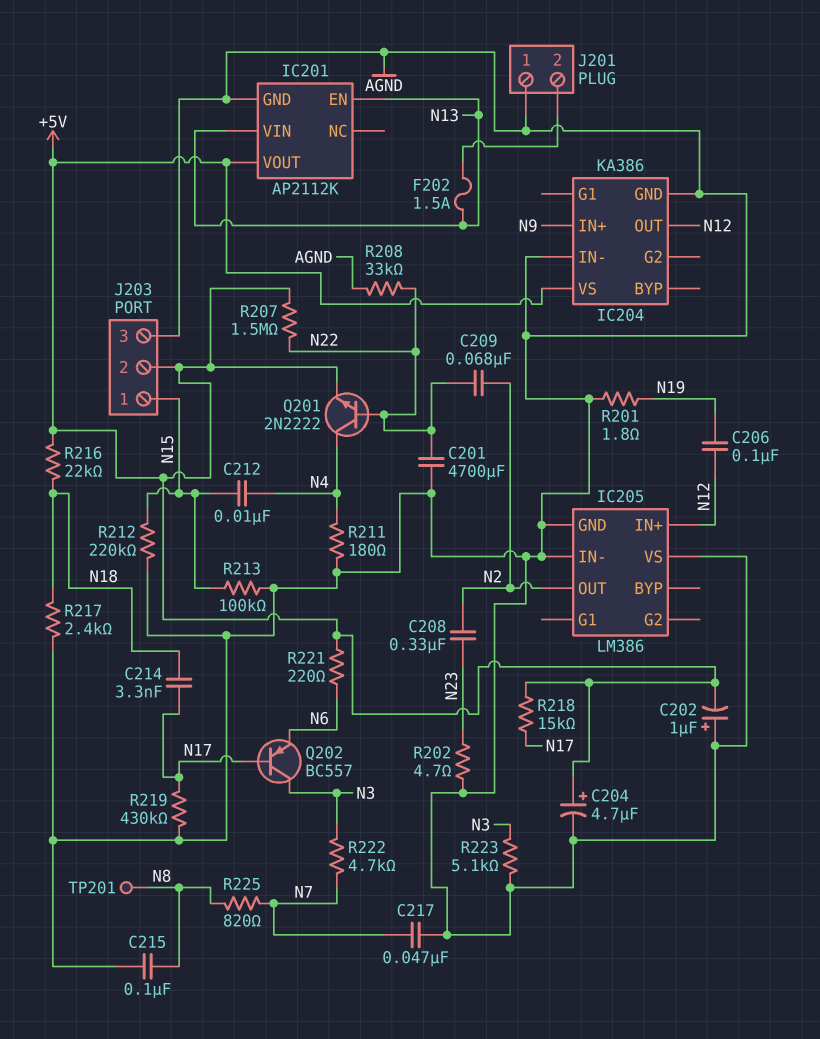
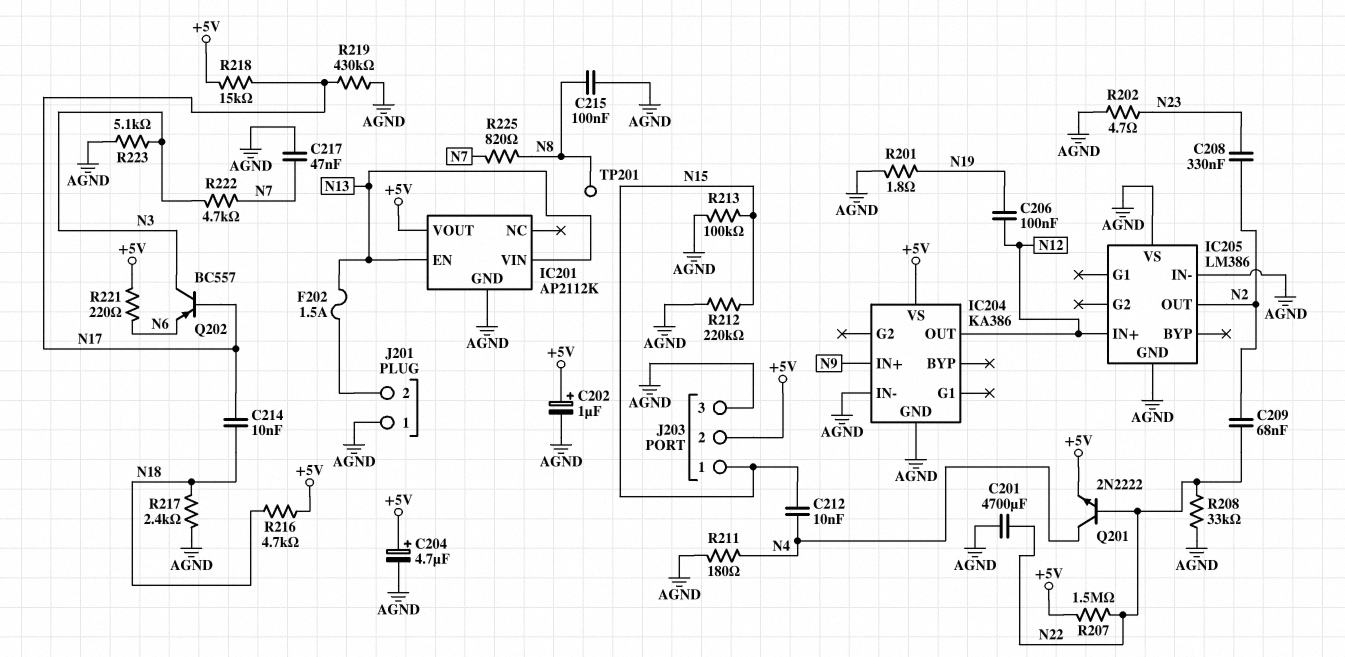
C202: 1uF (plus AGND, minus +5V) -> 1uF (plus +5V, minus AGND)
C214: 3.3nF (N17, N18) -> 10nF (N17, N18)
R216: 22k (+5V, N18) -> 4.7k (+5V, N18)

